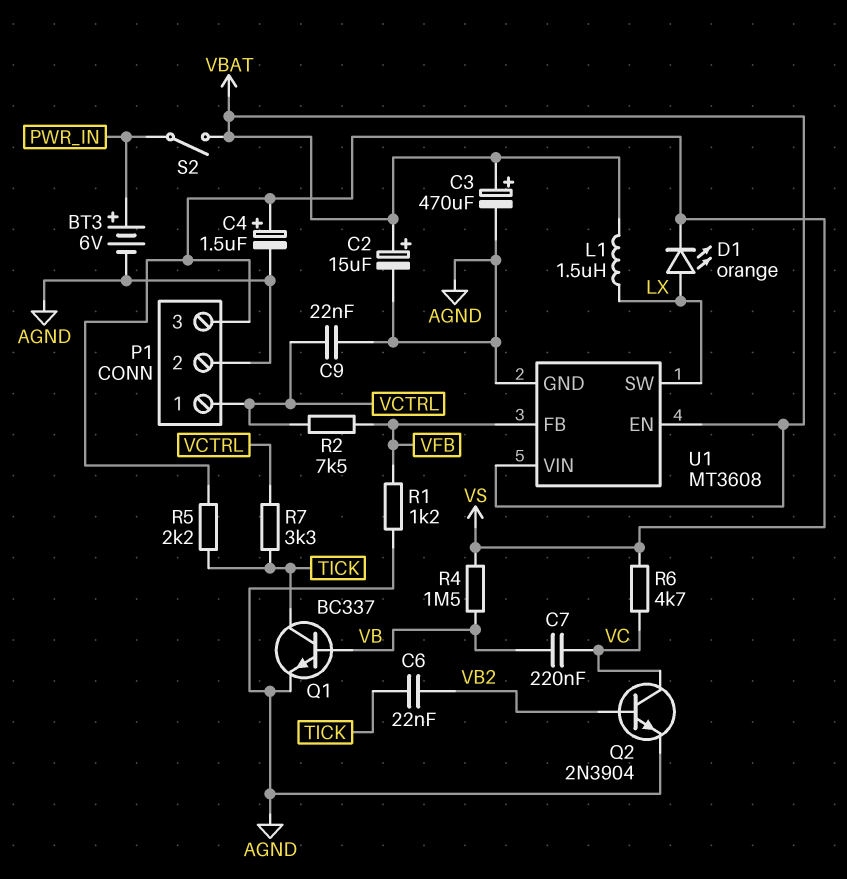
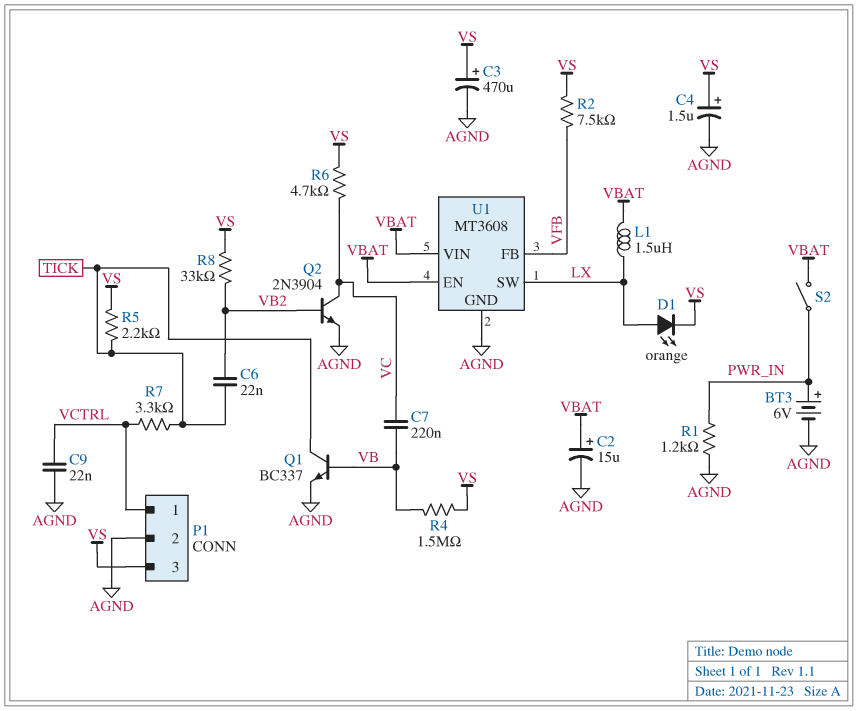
C3: 470uF (plus VBAT, minus AGND) -> 470uF (plus VS, minus AGND)
R1: 1.2k (AGND, VFB) -> 1.2k (AGND, PWR_IN)
R2: 7.5k (VCTRL, VFB) -> 7.5k (VFB, VS)
R8: none -> 33k (VB2, VS)

